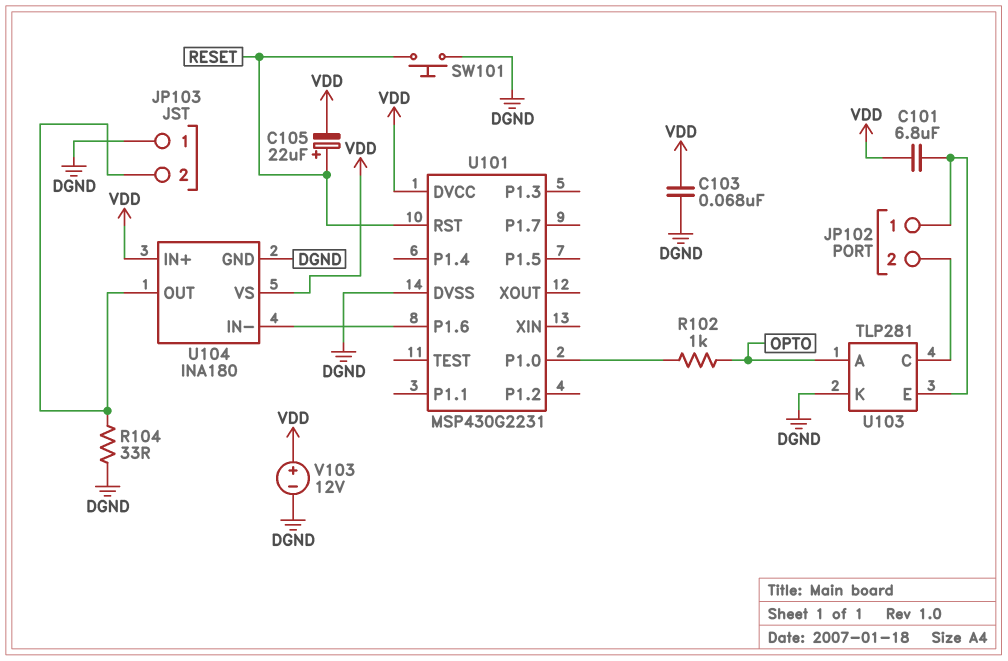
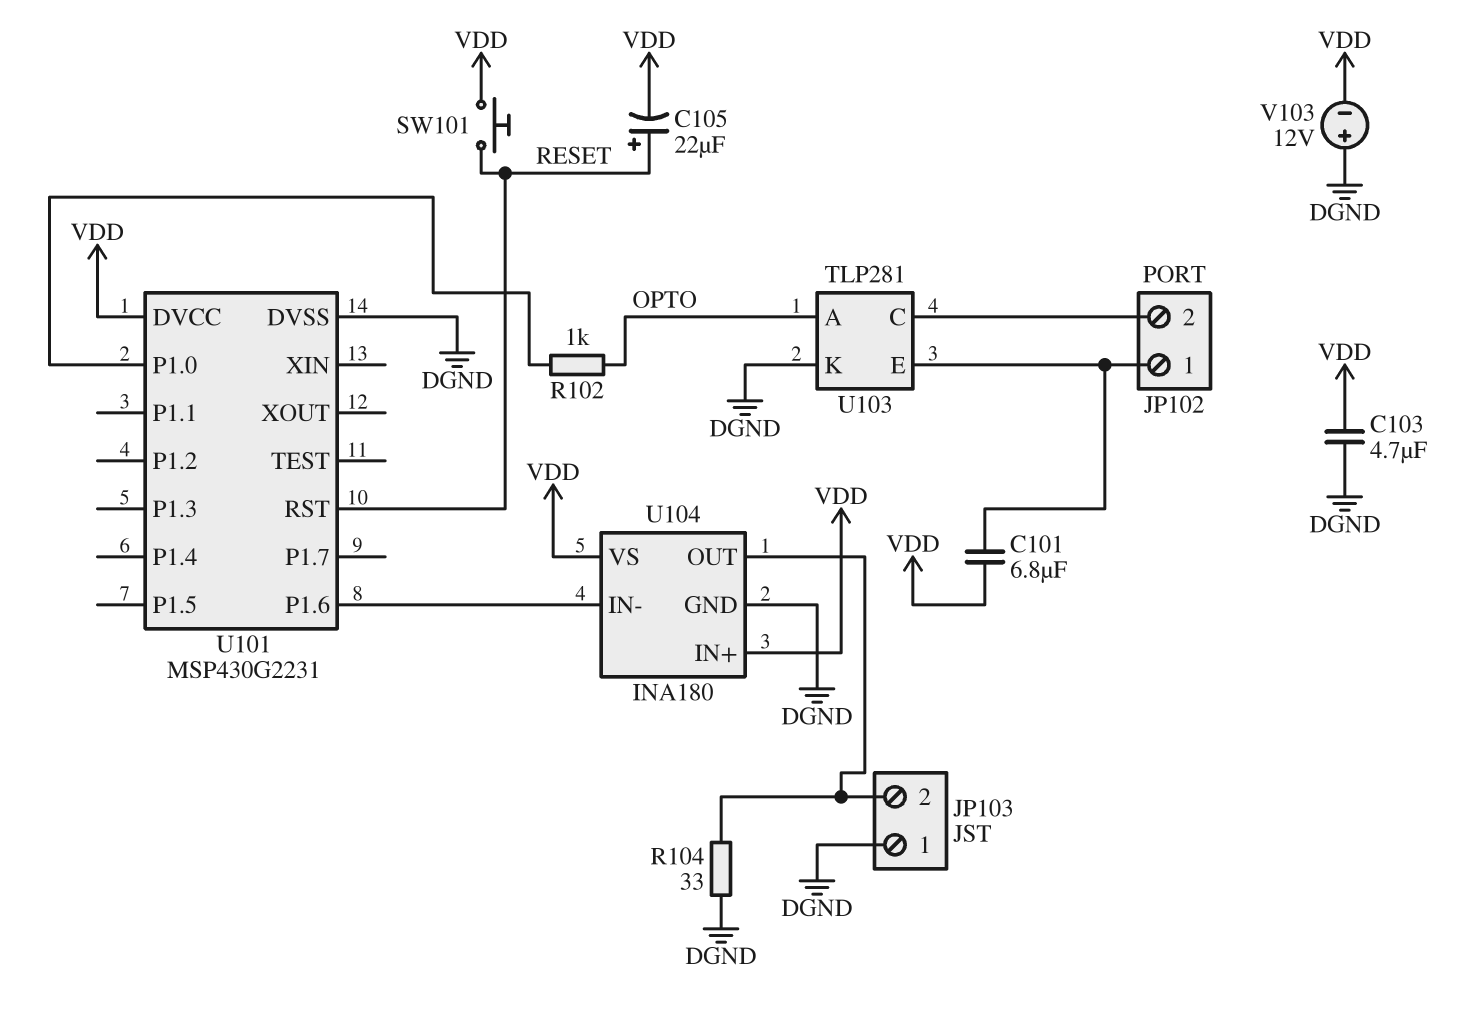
C103: 68nF (DGND, VDD) -> 4.7uF (DGND, VDD)
SW101: button (DGND, RESET) -> button (RESET, VDD)
V103: 12V (plus VDD, minus DGND) -> 12V (plus DGND, minus VDD)

